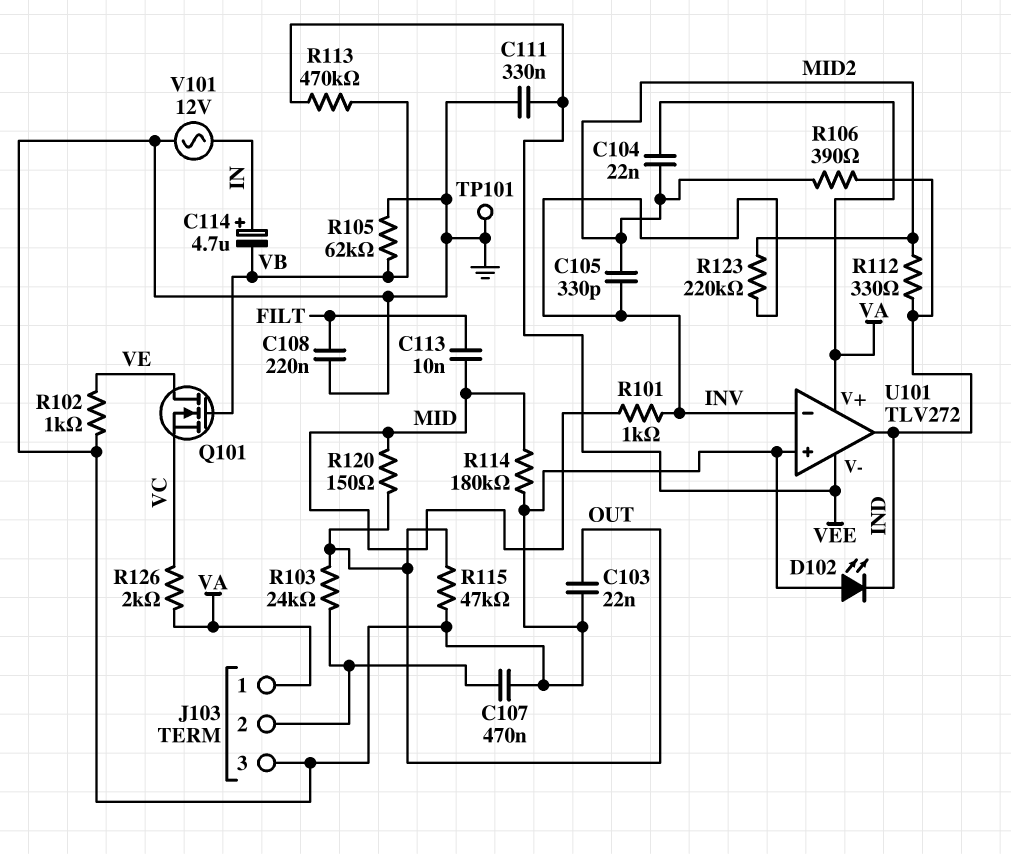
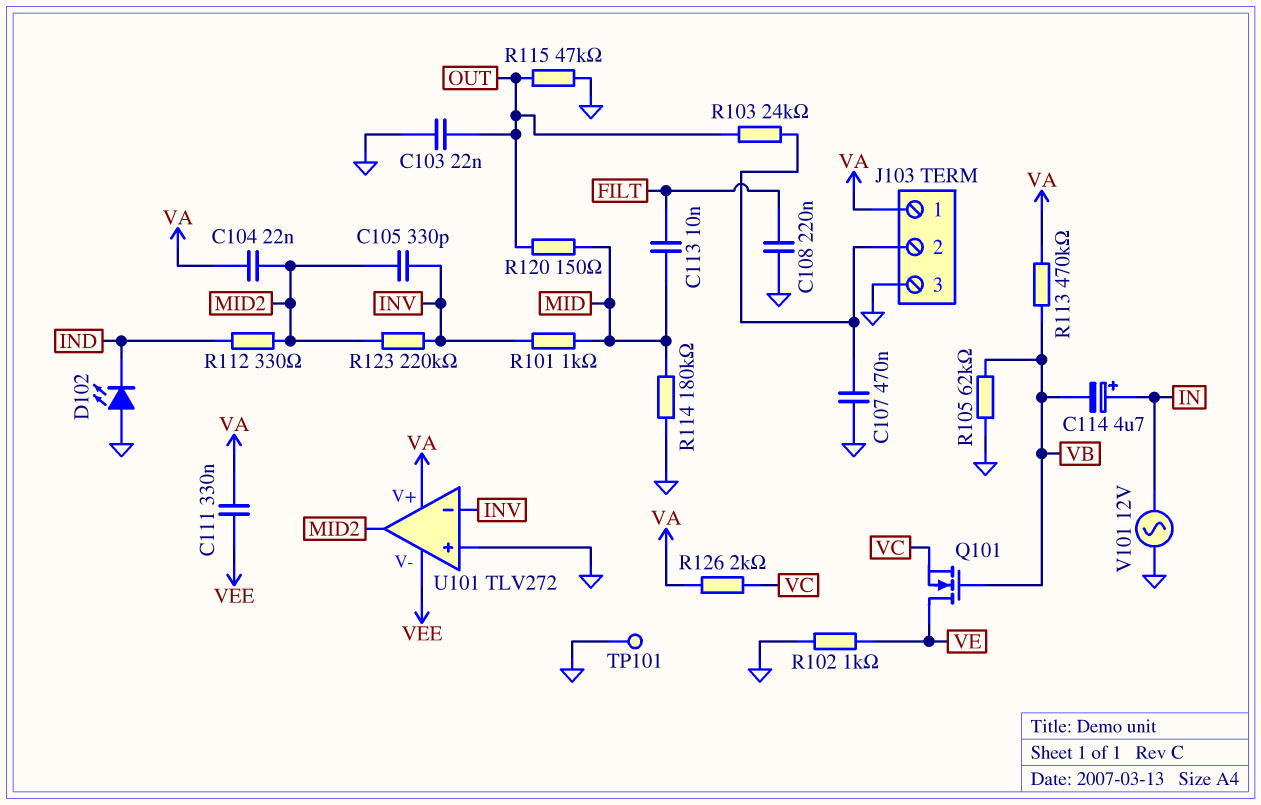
C111: 330nF (GND, VEE) -> 330nF (VA, VEE)
R106: 390 (IND, MID2) -> none
R113: 470k (VB, VEE) -> 470k (VA, VB)
U101 pin out: IND -> MID2

